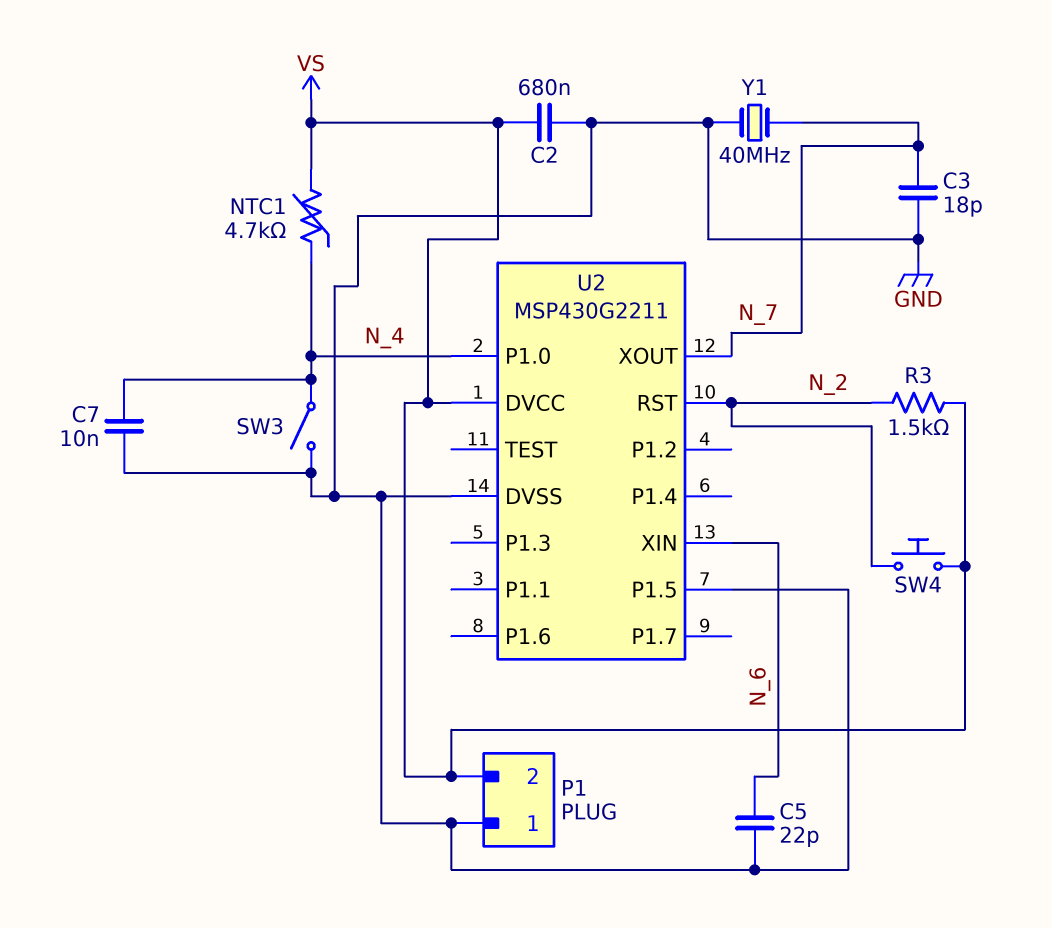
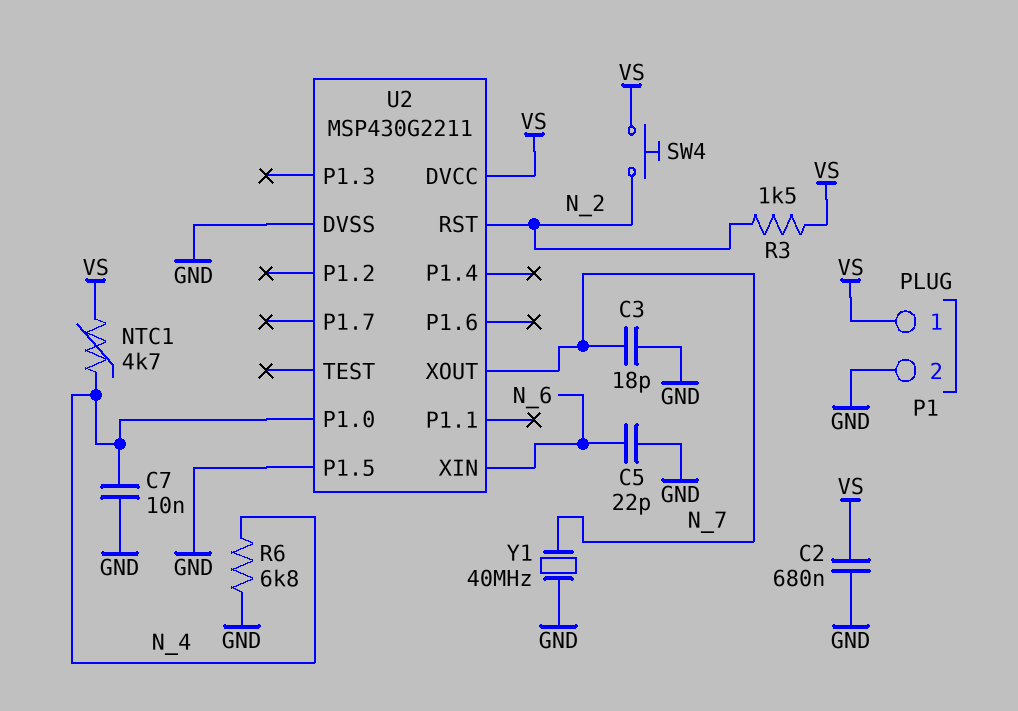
P1 pin 1: GND -> VS
P1 pin 2: VS -> GND
R6: none -> 6.8k (GND, N_4)
SW3: switch (GND, N_4) -> none

